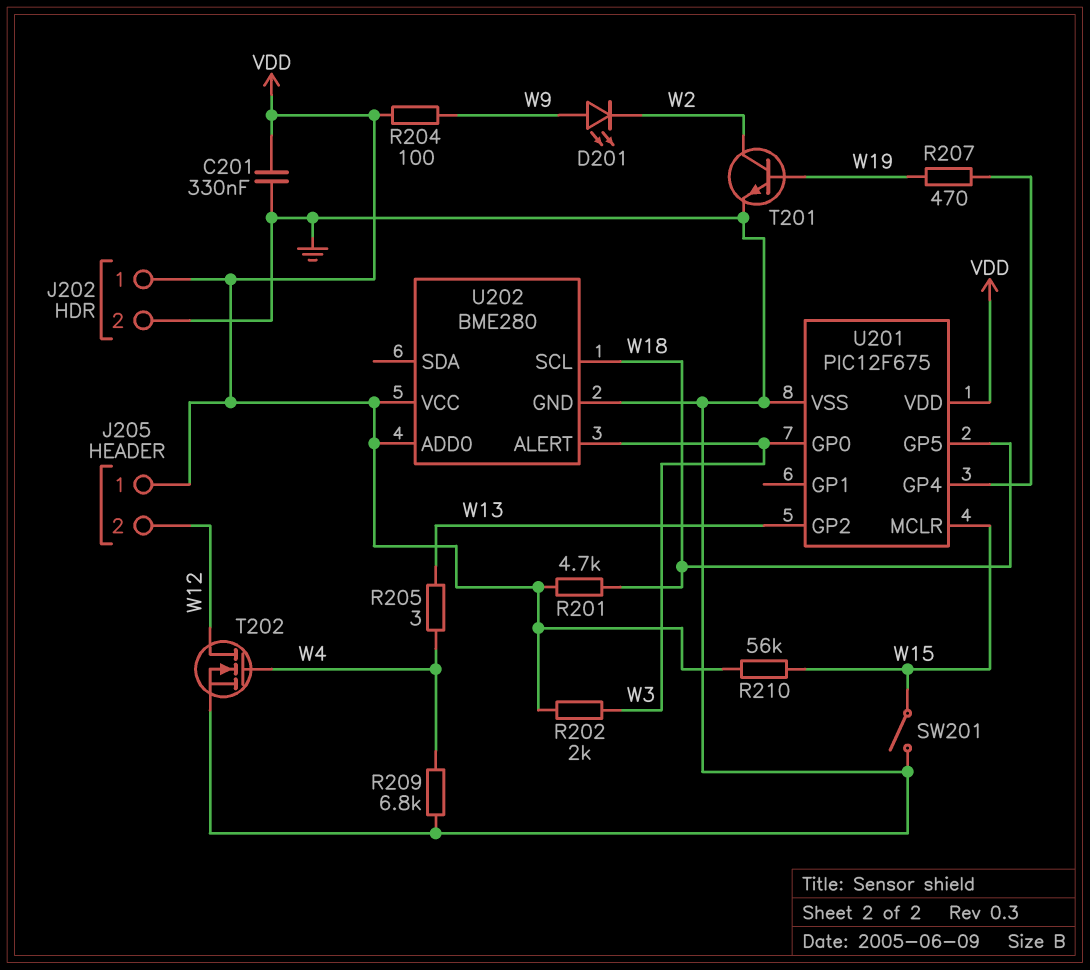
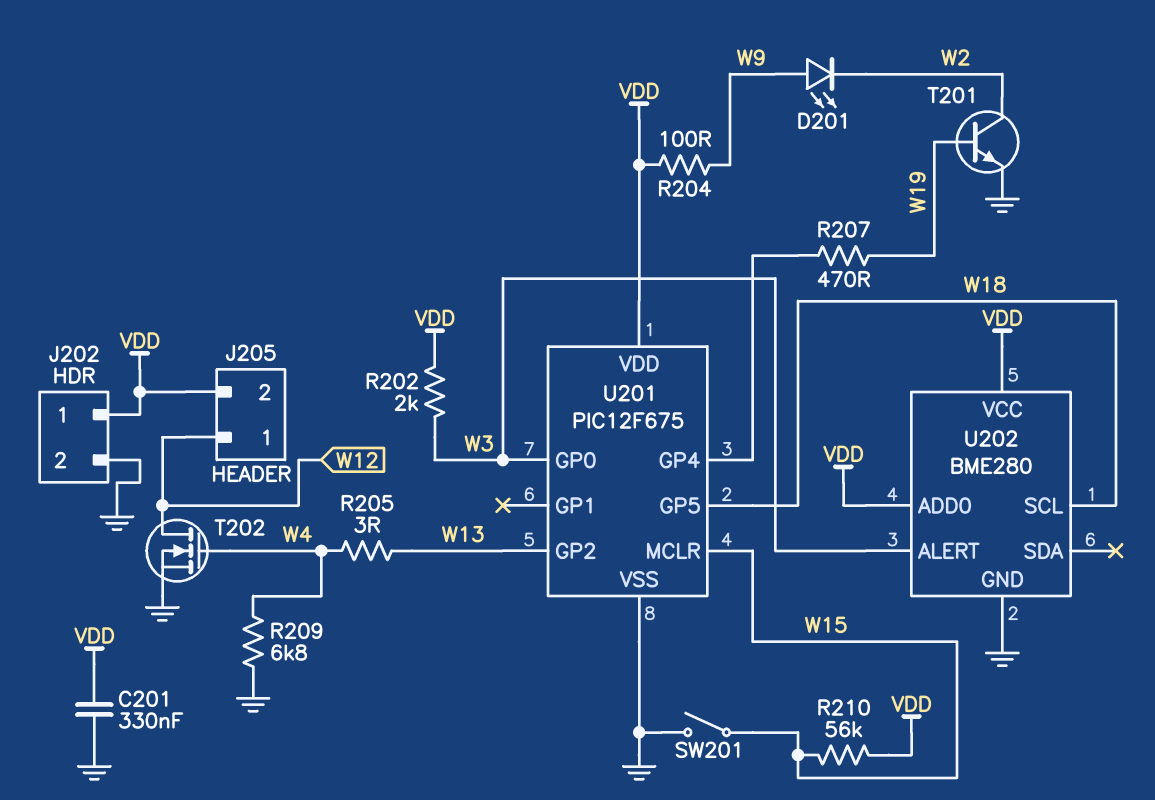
J205 pin 1: VDD -> W12
J205 pin 2: W12 -> VDD
R201: 4.7k (VDD, W18) -> none

